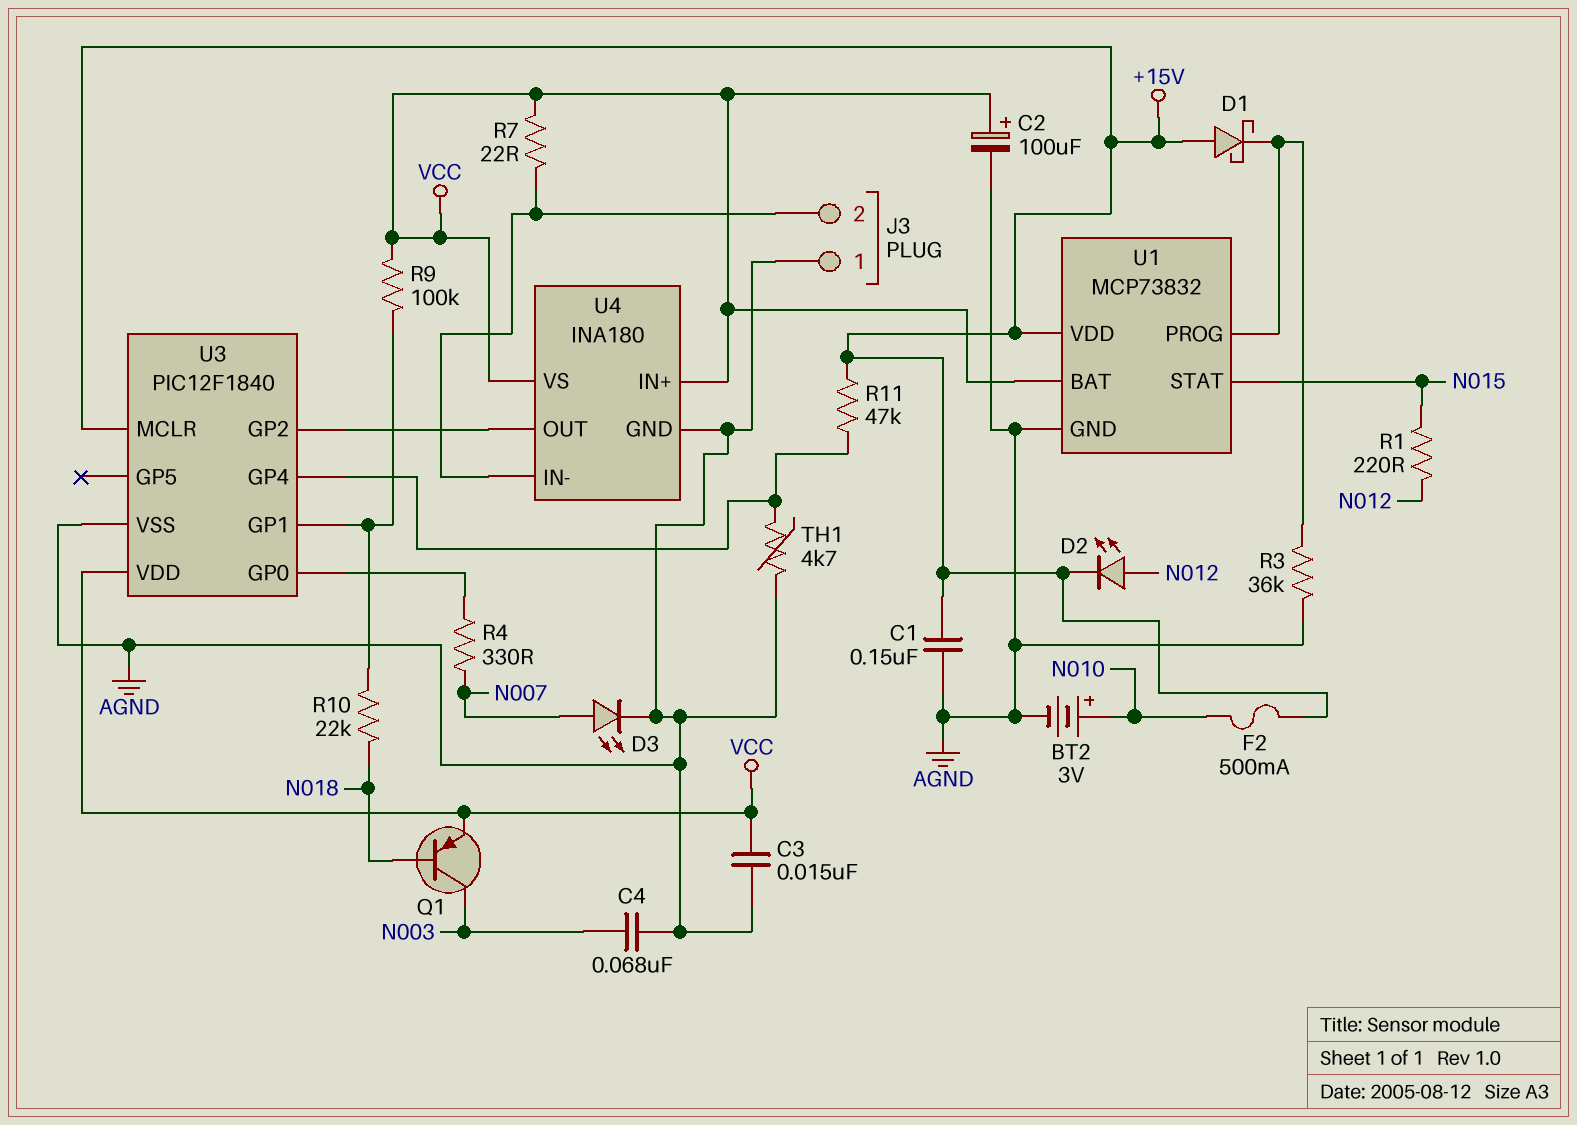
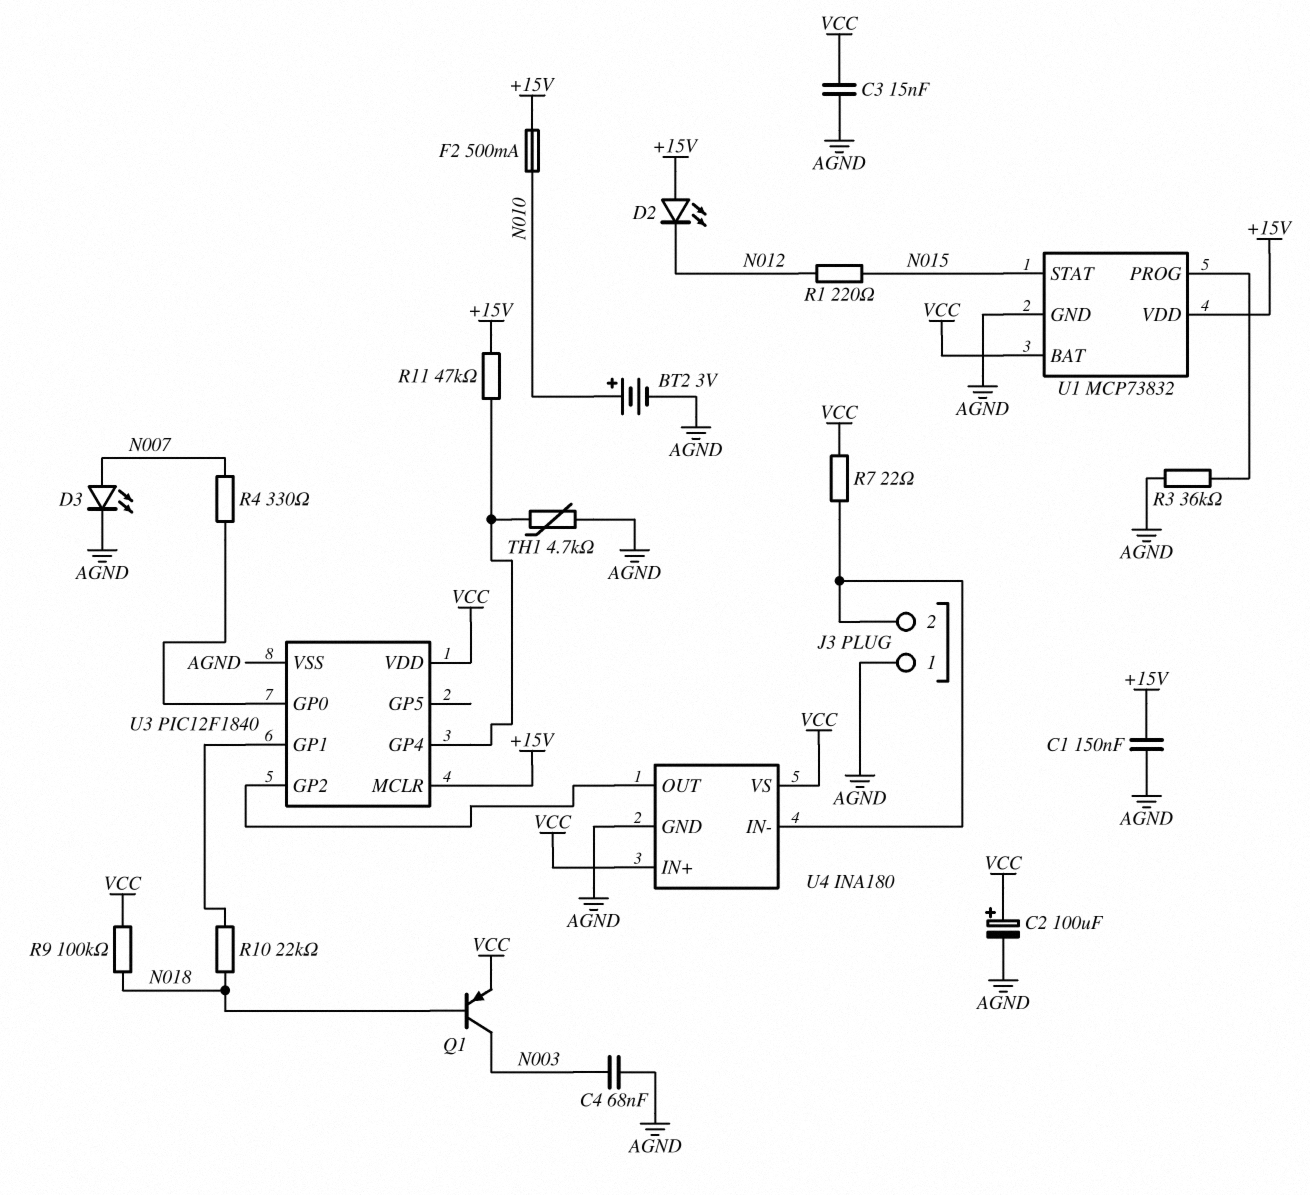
D1: schottky (A +15V, K U1/PROG) -> none
D2: LED (A N012, K +15V) -> LED (A +15V, K N012)
R9: 100k (U3/GP1, VCC) -> 100k (N018, VCC)

